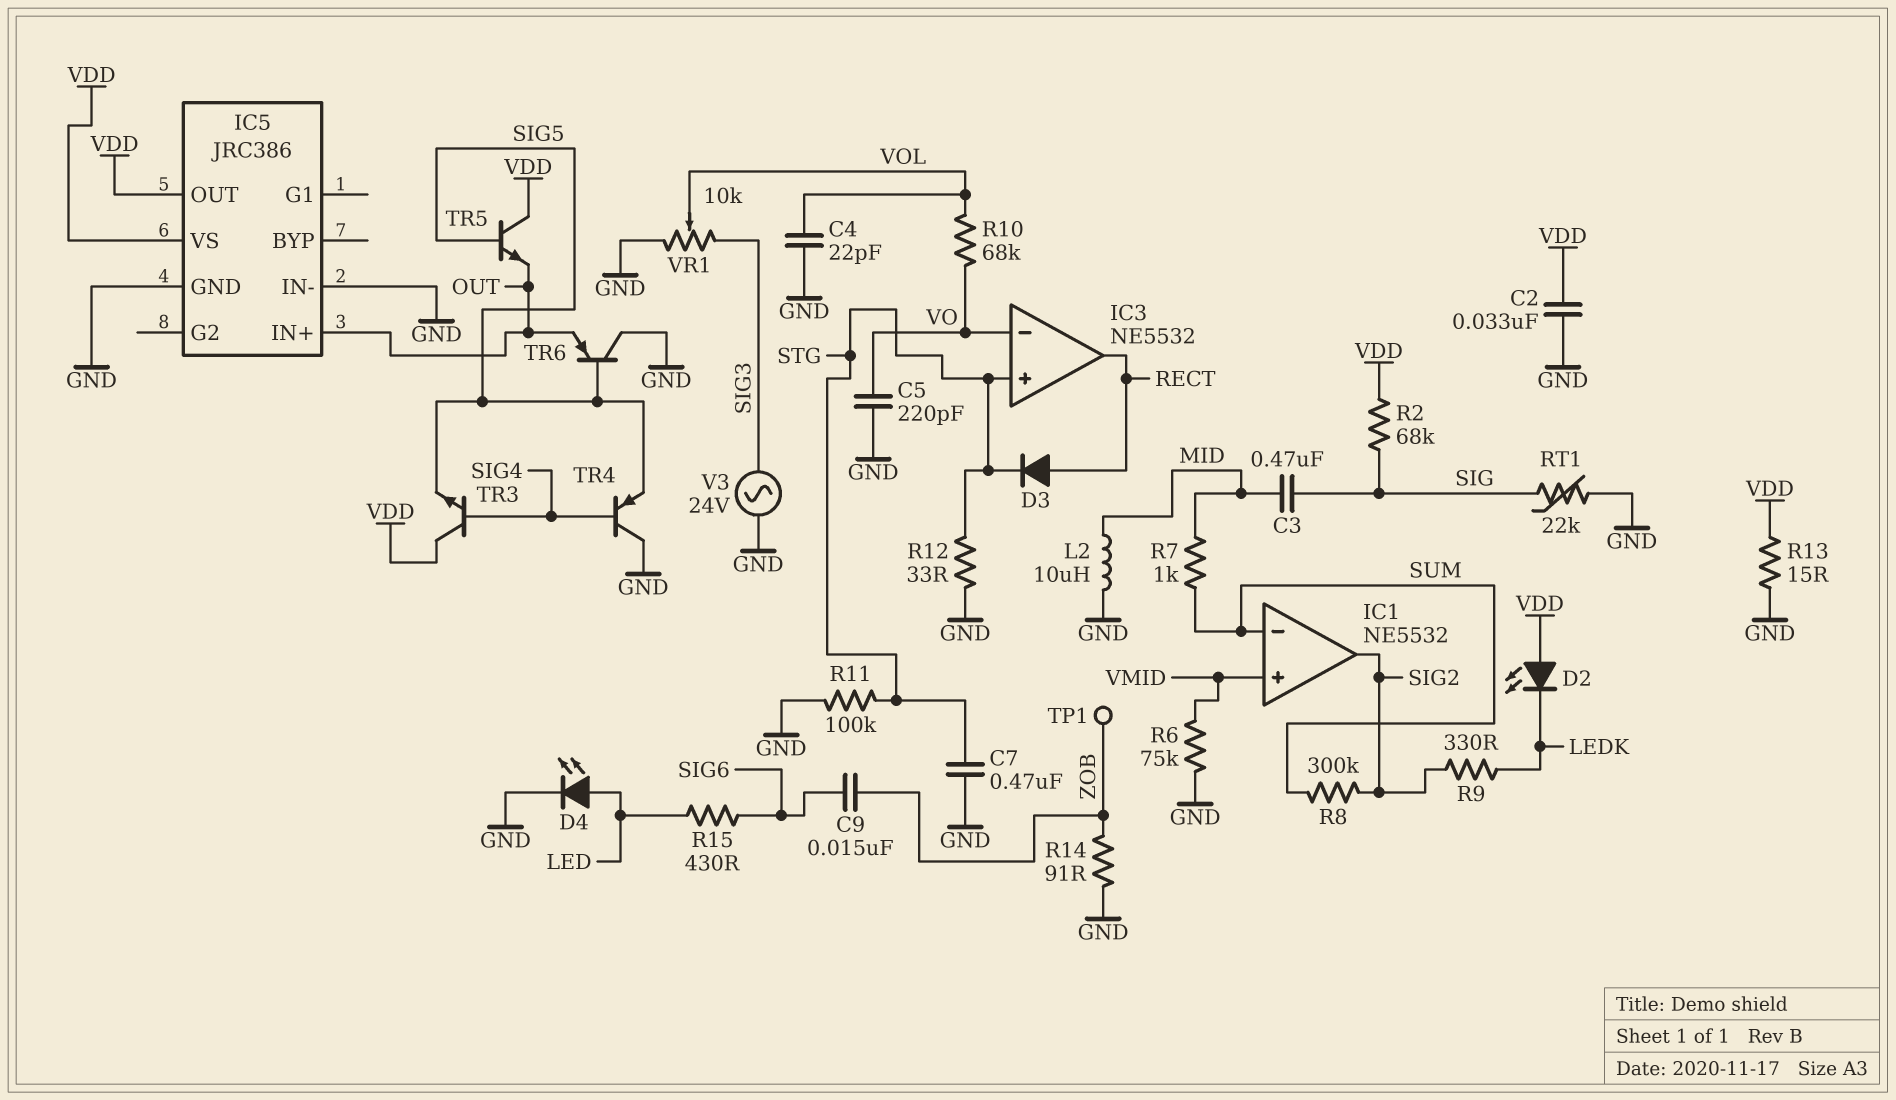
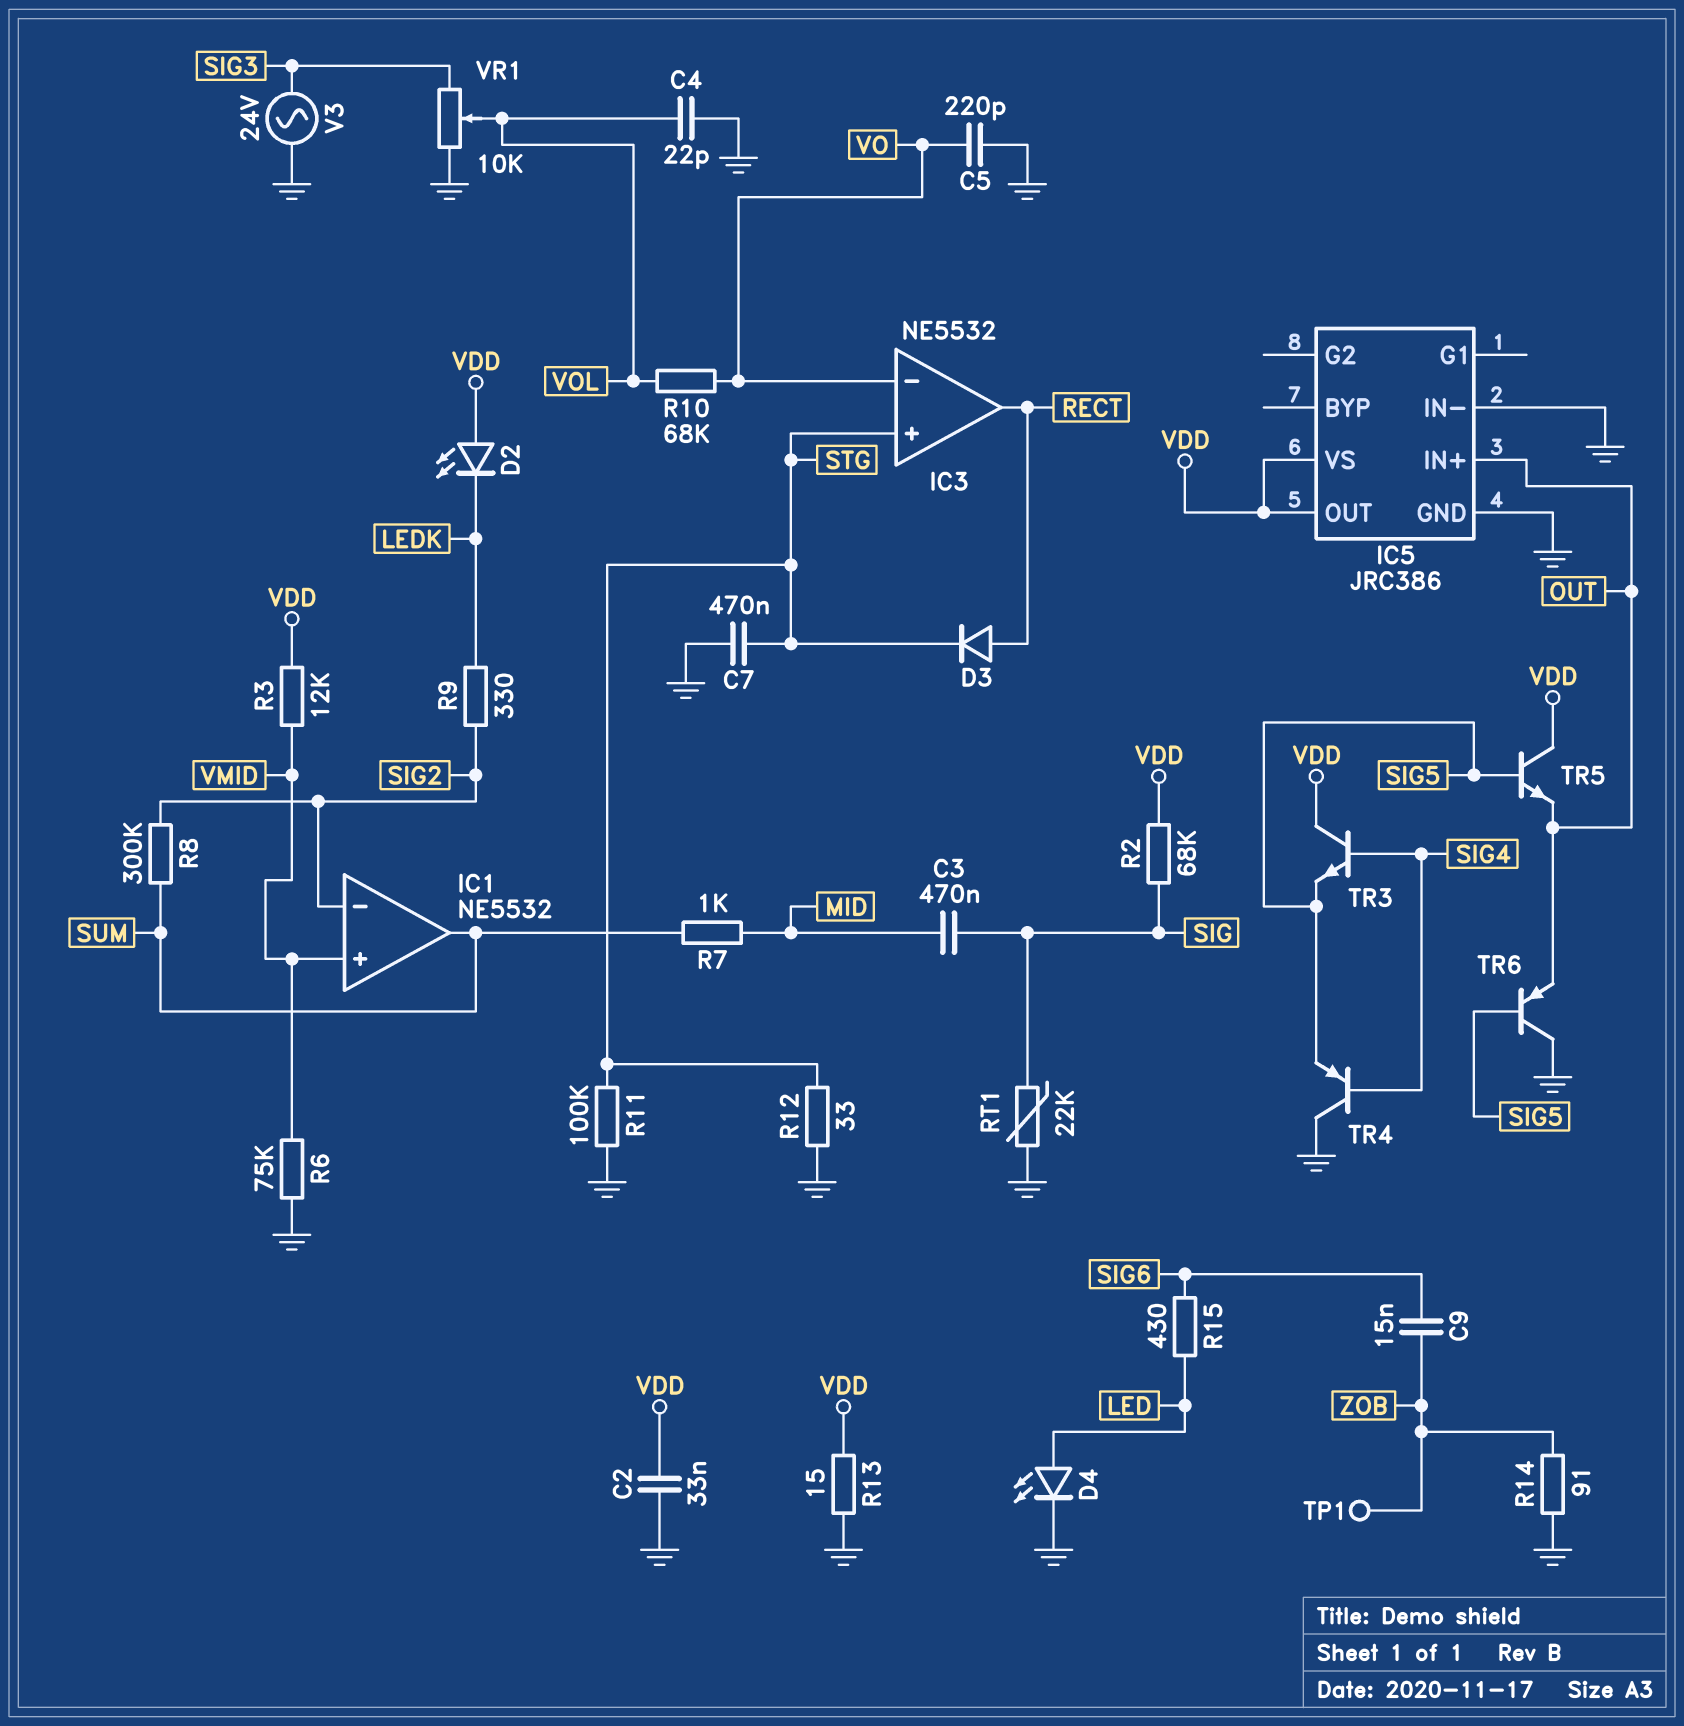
IC1 pin in-: SUM -> SIG2
IC1 pin out: SIG2 -> SUM
L2: 10uH (GND, MID) -> none
R3: none -> 12k (VDD, VMID)

